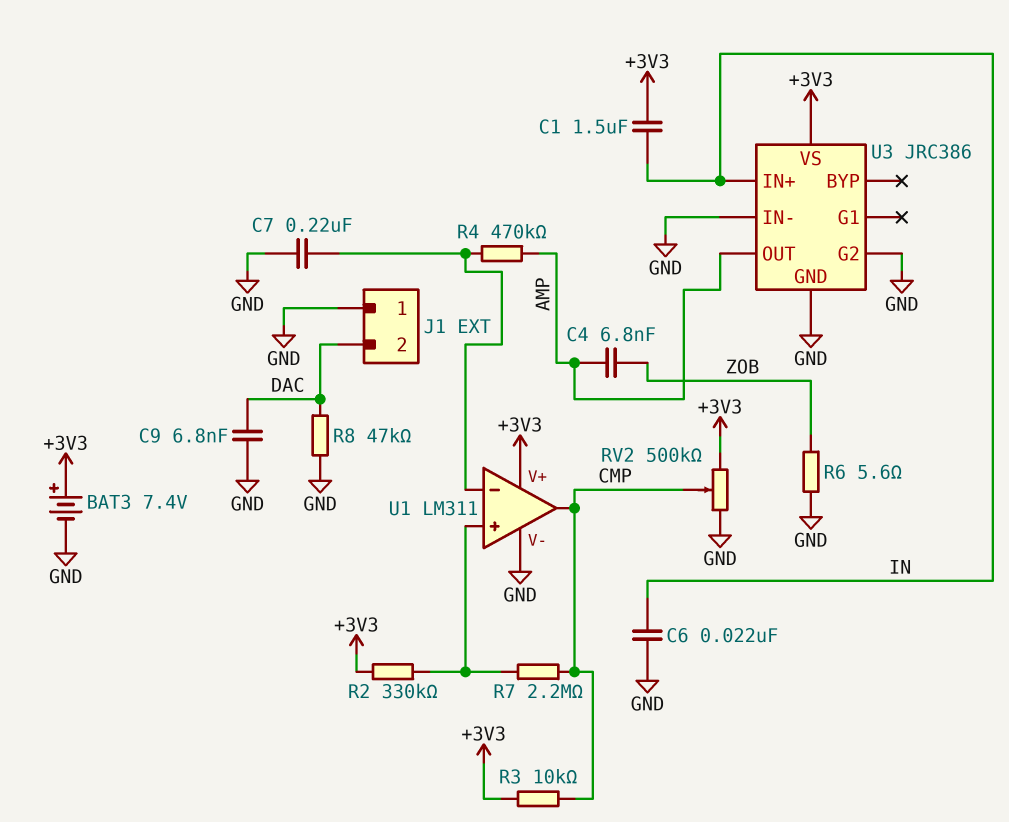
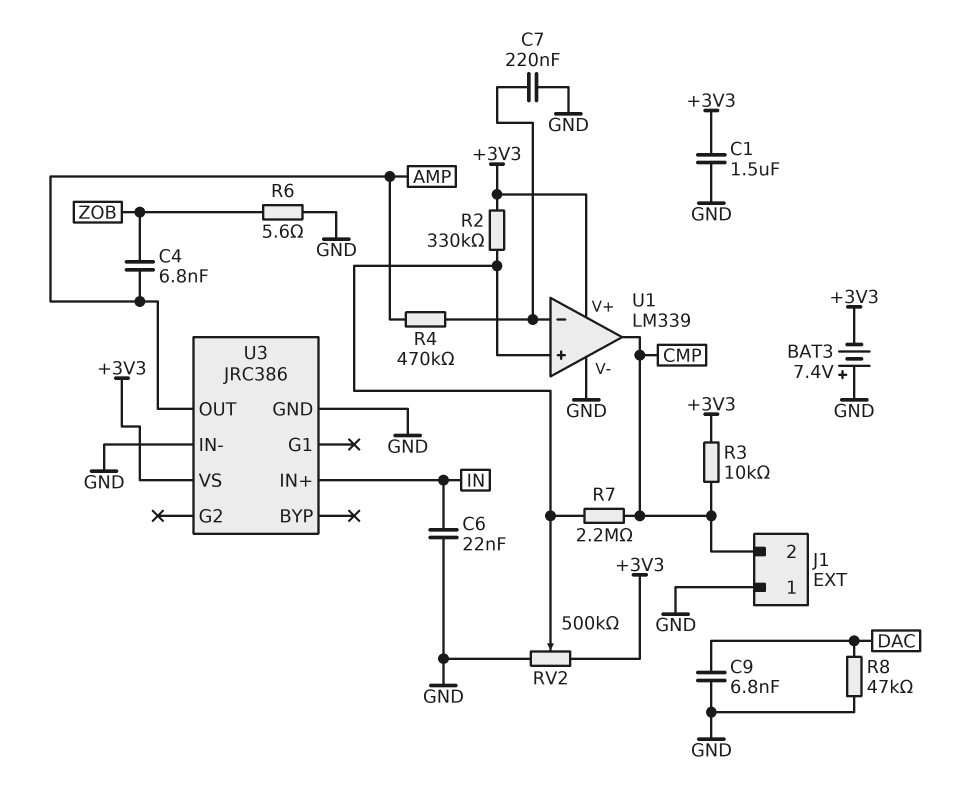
BAT3: 7.4V (plus +3V3, minus GND) -> 7.4V (plus GND, minus +3V3)
C1: 1.5uF (+3V3, IN) -> 1.5uF (+3V3, GND)
J1 pin 2: DAC -> CMP
RV2: 500k (+3V3, GND, wiper CMP) -> 500k (+3V3, GND, wiper U1/in+)
U1: LM311 -> LM339
U3 pin G2: GND -> none

